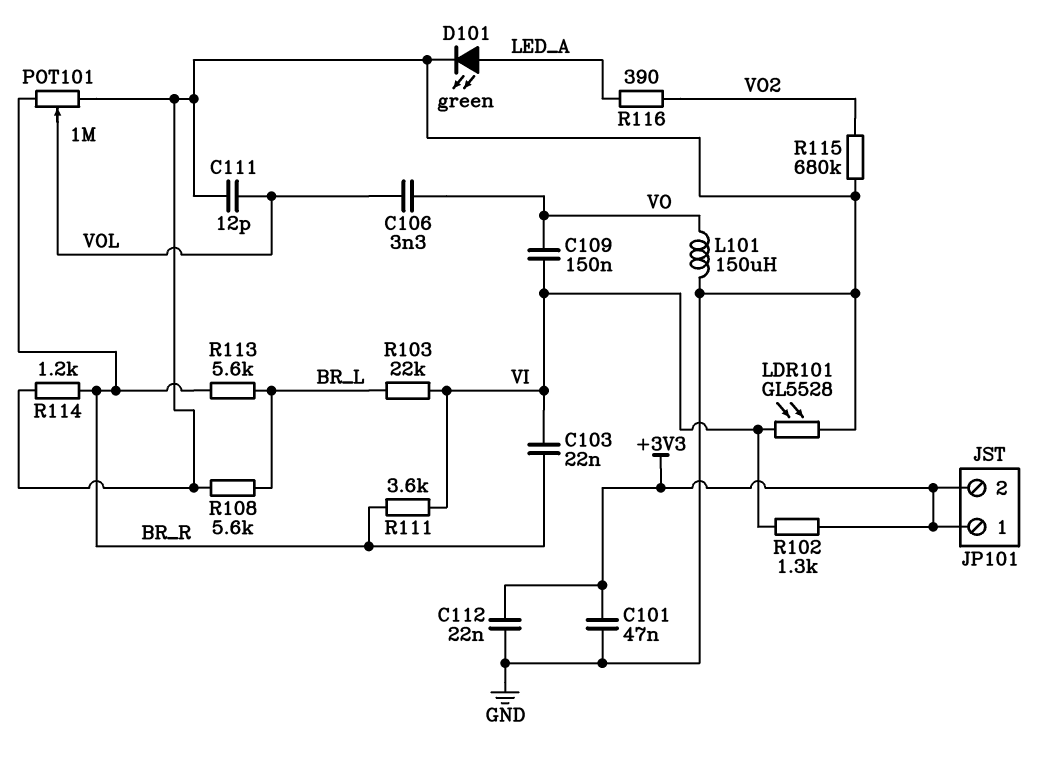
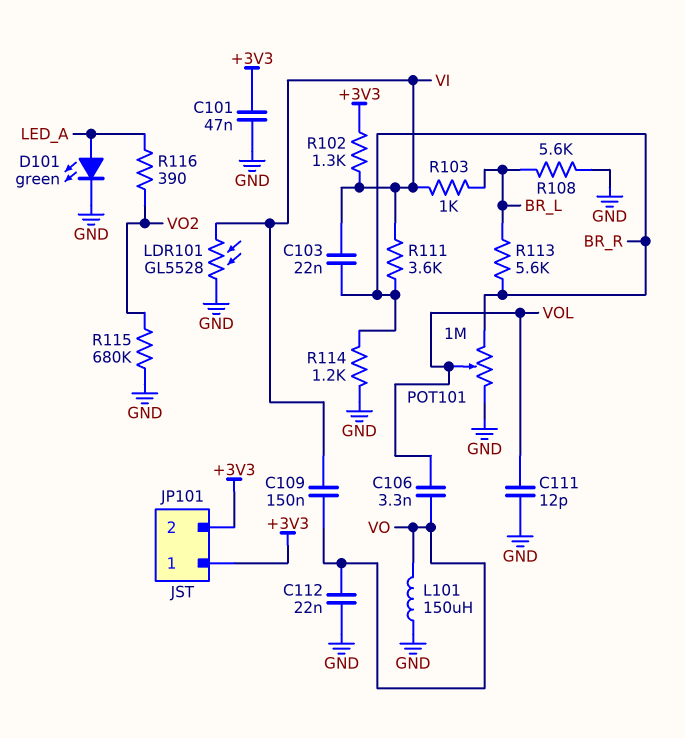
C112: 22nF (+3V3, GND) -> 22nF (GND, VO)
R103: 22k (BR_L, VI) -> 1k (BR_L, VI)

